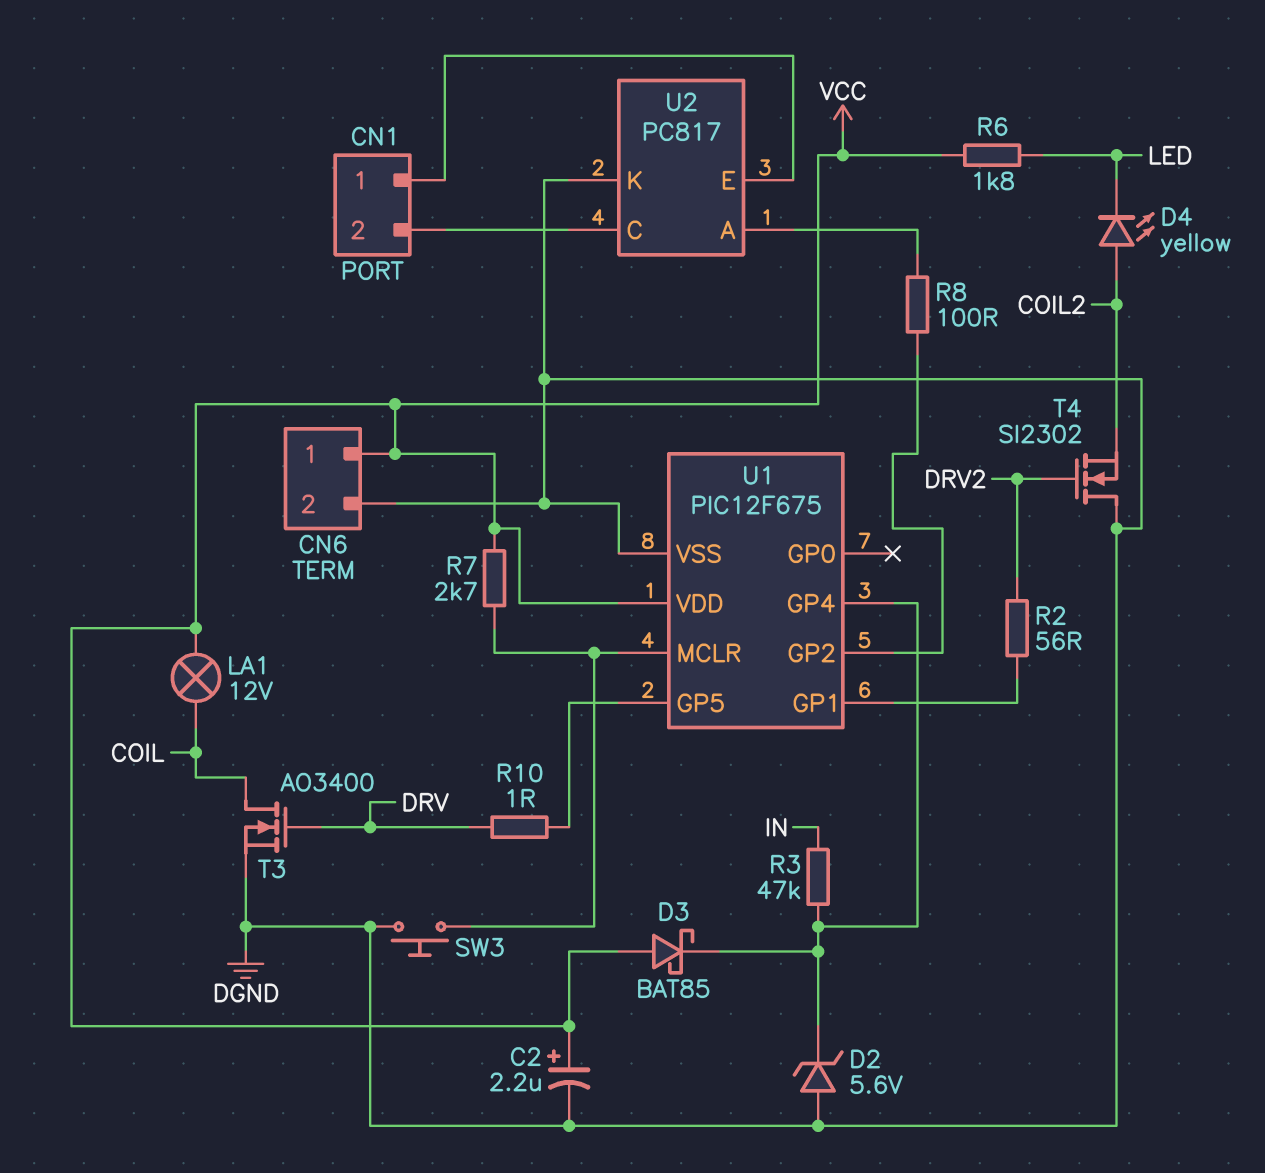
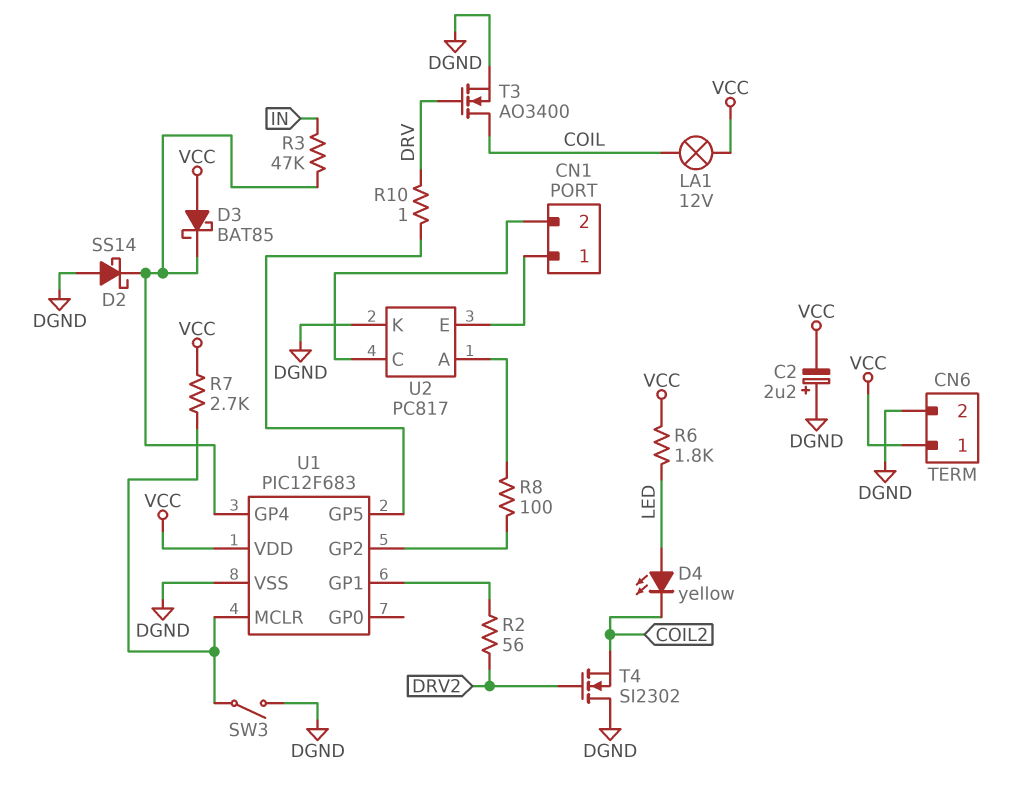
C2: 2.2uF (plus VCC, minus DGND) -> 2.2uF (plus DGND, minus VCC)
D2: zener 5.6V (A DGND, K U1/GP4) -> schottky SS14 (A DGND, K U1/GP4)
D4: LED yellow (A COIL2, K LED) -> LED yellow (A LED, K COIL2)
SW3: button (DGND, U1/MCLR) -> switch (DGND, U1/MCLR)
U1: PIC12F675 -> PIC12F683

